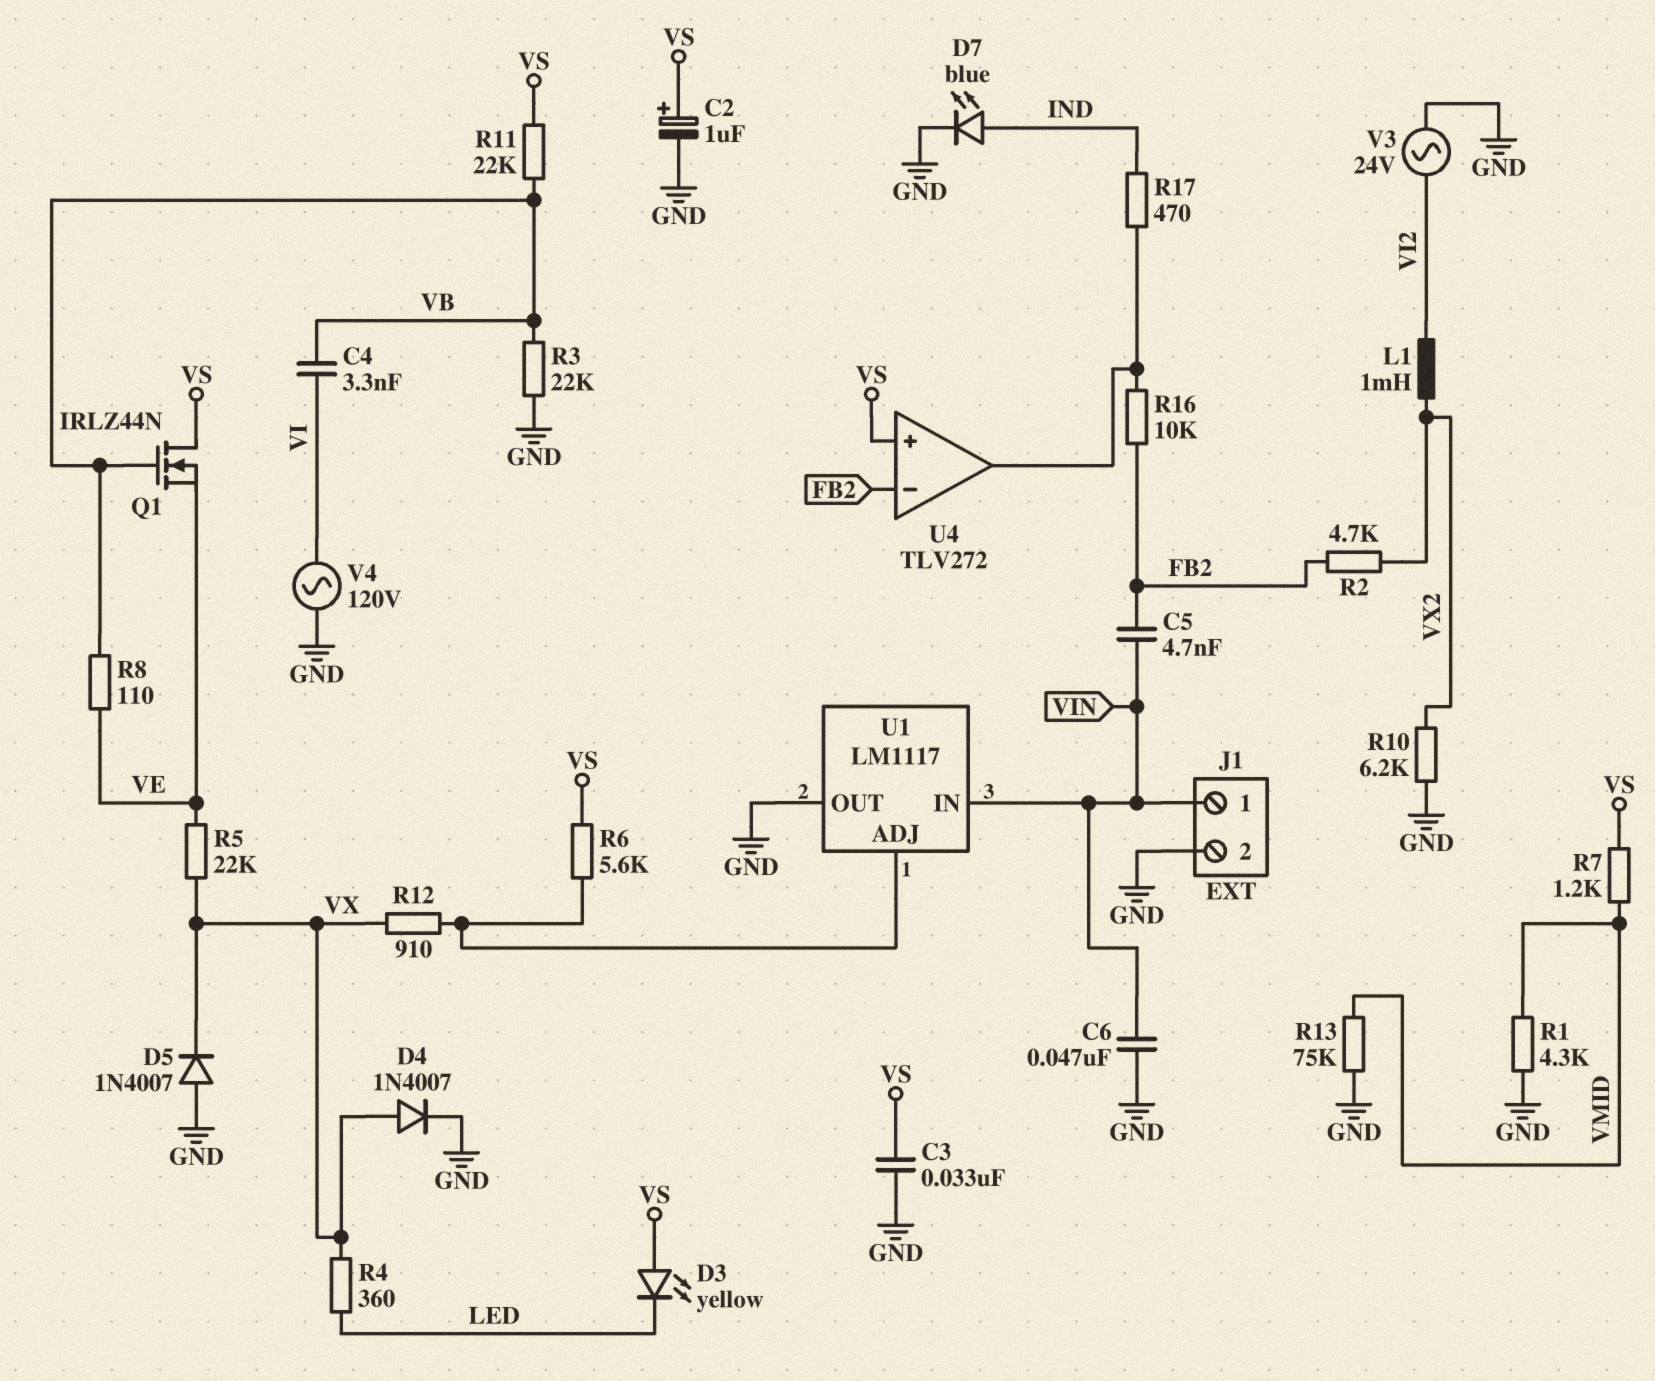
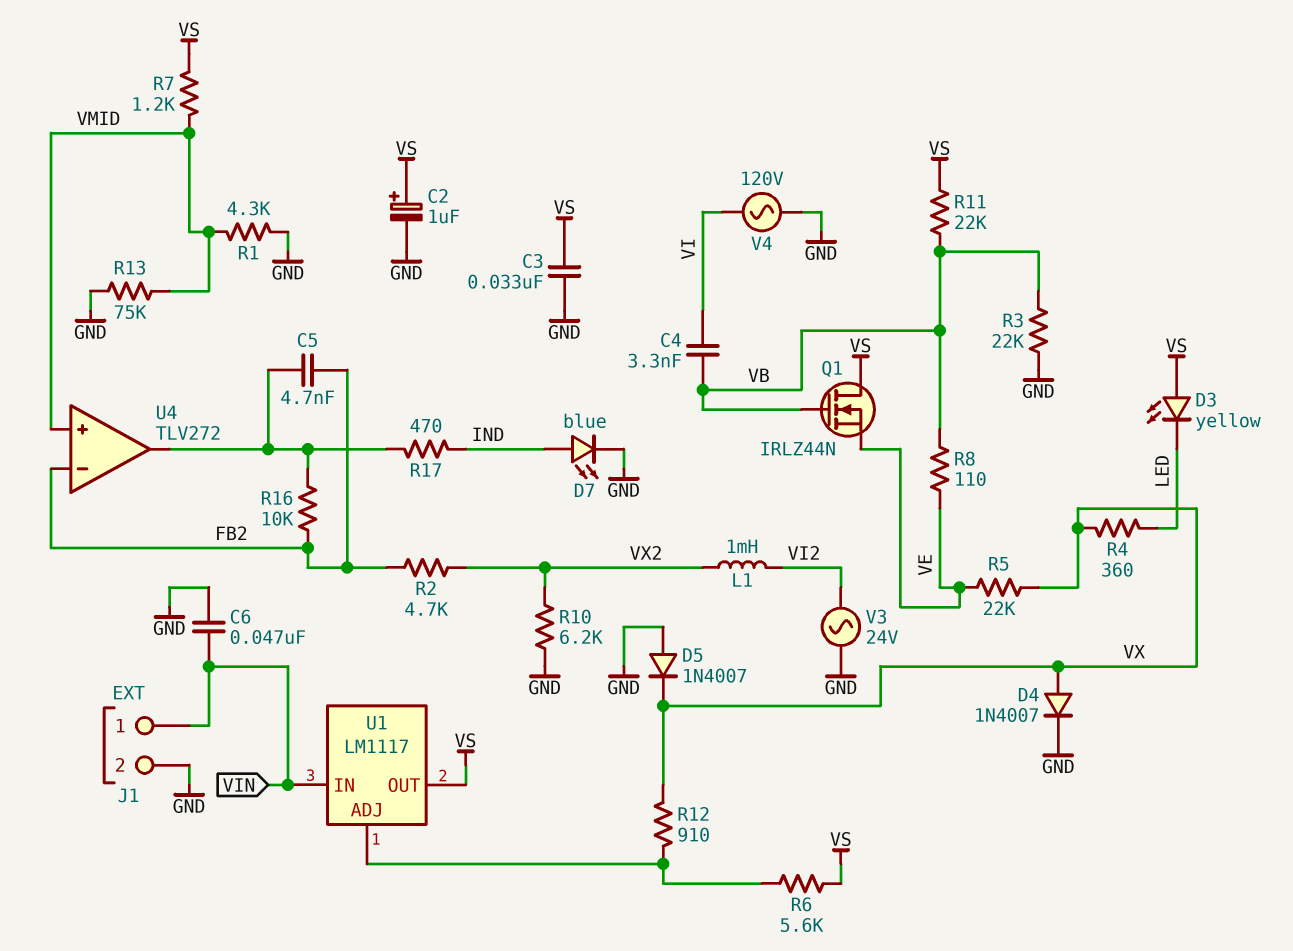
C5: 4.7nF (FB2, VIN) -> 4.7nF (FB2, U4/out)
U1 pin OUT: GND -> VS
U4 pin in+: VS -> VMID

